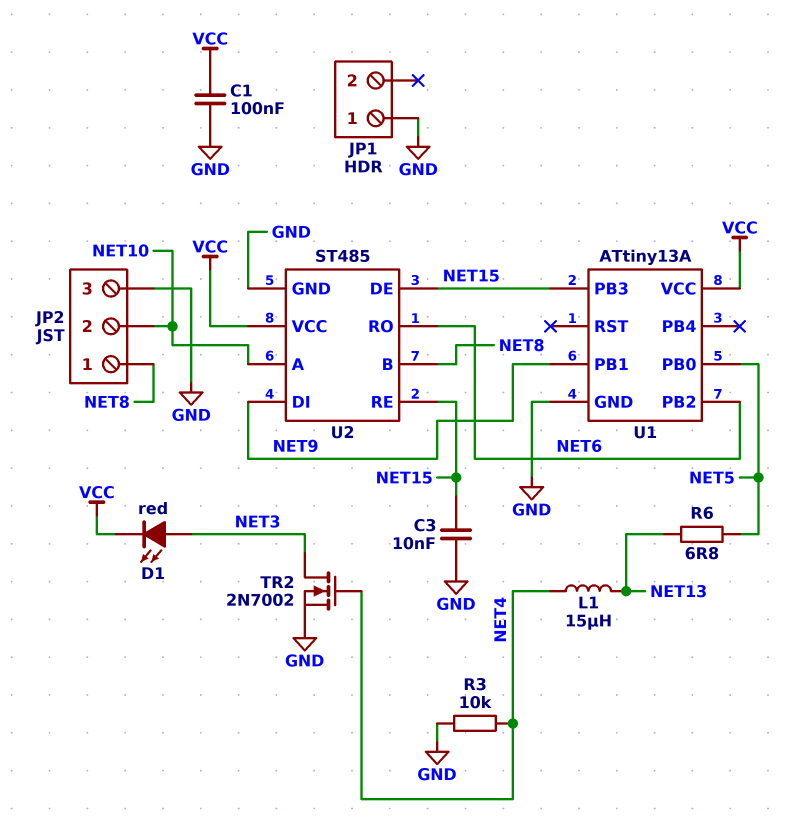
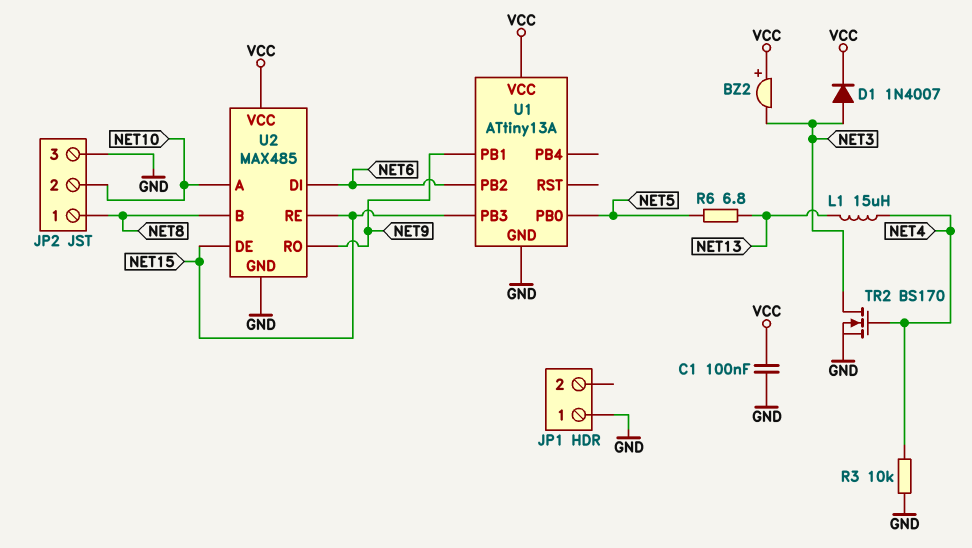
BZ2: none -> buzzer (plus VCC, minus NET3)
C3: 10nF (GND, NET15) -> none
D1: LED red (A NET3, K VCC) -> diode 1N4007 (A NET3, K VCC)
TR2: NMOS 2N7002 (G NET4, D NET3, S GND) -> NMOS BS170 (G NET4, D NET3, S GND)
U2: ST485 -> MAX485
U2 pin DI: NET9 -> NET6
U2 pin RO: NET6 -> NET9

